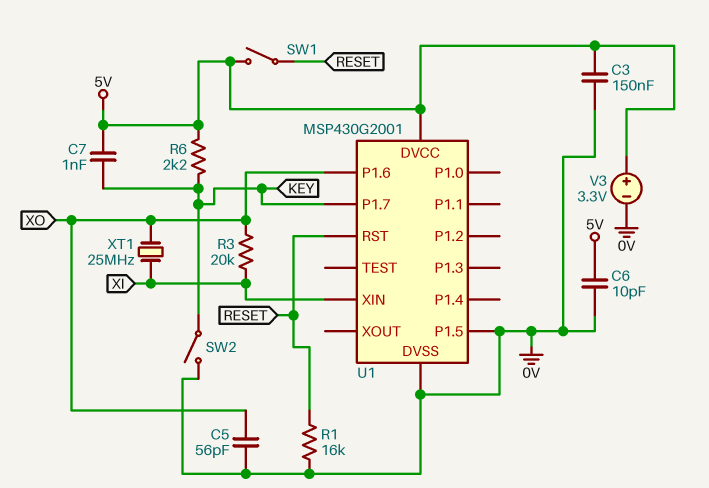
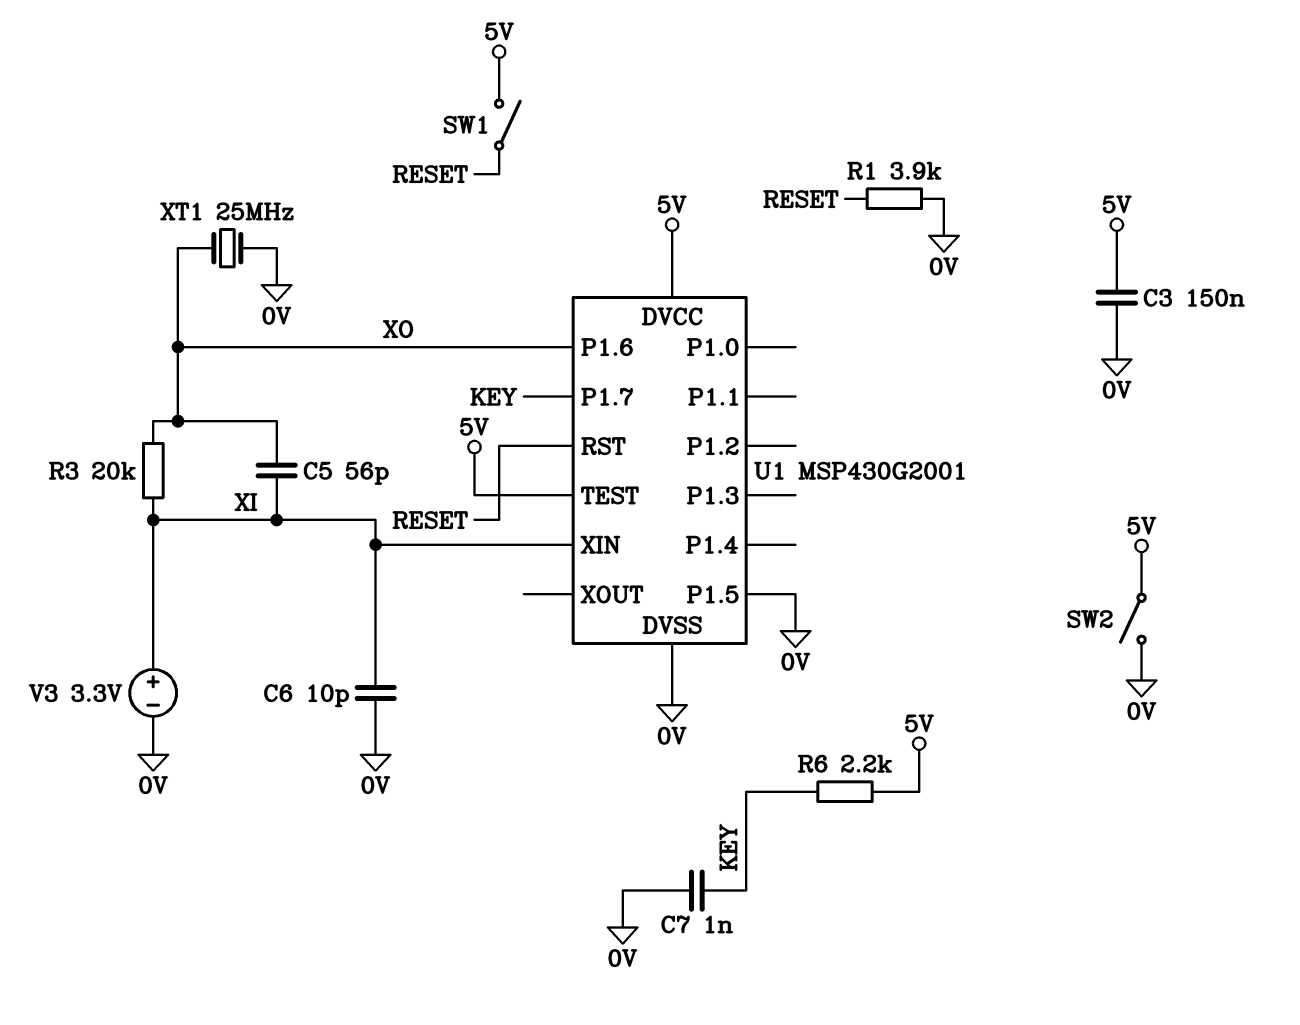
C5: 56pF (0V, XO) -> 56pF (XI, XO)
C6: 10pF (0V, 5V) -> 10pF (0V, XI)
C7: 1nF (5V, KEY) -> 1nF (0V, KEY)
R1: 16k (0V, RESET) -> 3.9k (0V, RESET)
SW2: switch (0V, KEY) -> switch (0V, 5V)
U1 pin TEST: none -> 5V
V3: 3.3V (plus 5V, minus 0V) -> 3.3V (plus XI, minus 0V)
XT1: 25MHz (XI, XO) -> 25MHz (0V, XO)

